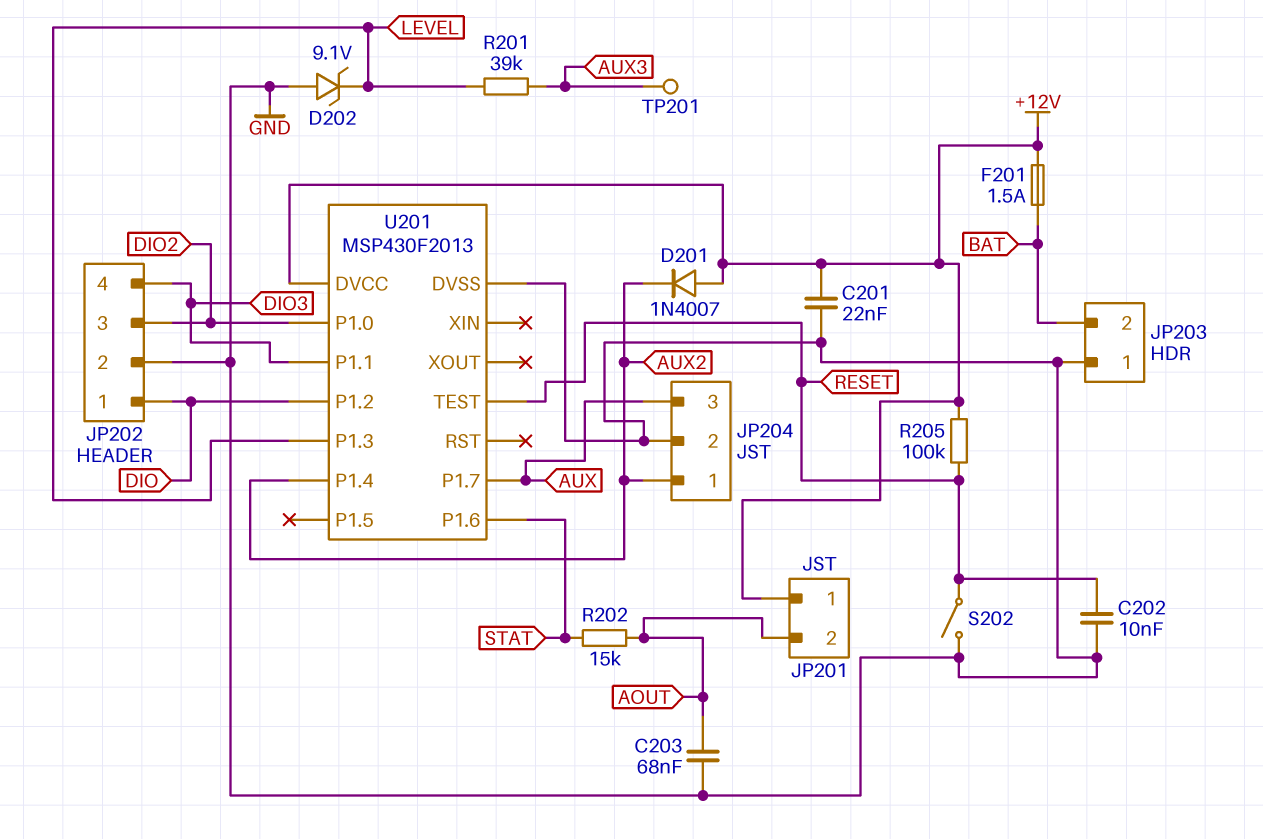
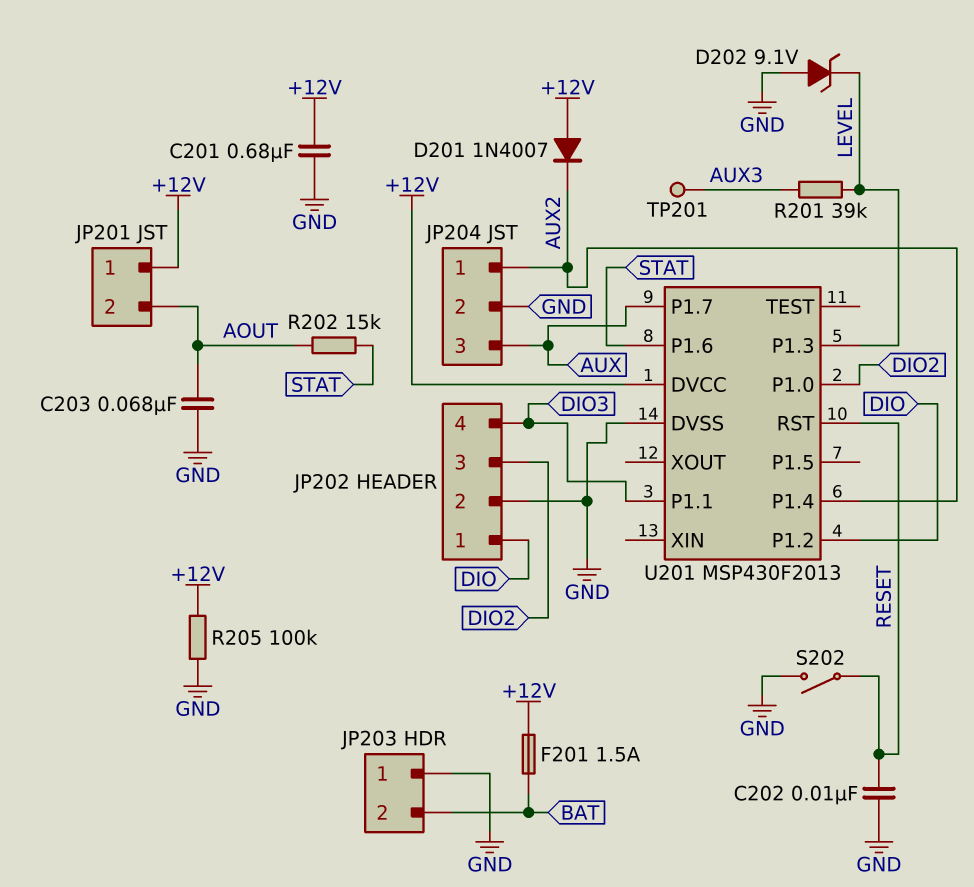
C201: 22nF (+12V, GND) -> 680nF (+12V, GND)
R205: 100k (+12V, RESET) -> 100k (+12V, GND)
U201 pin RST: none -> RESET
U201 pin TEST: RESET -> none

